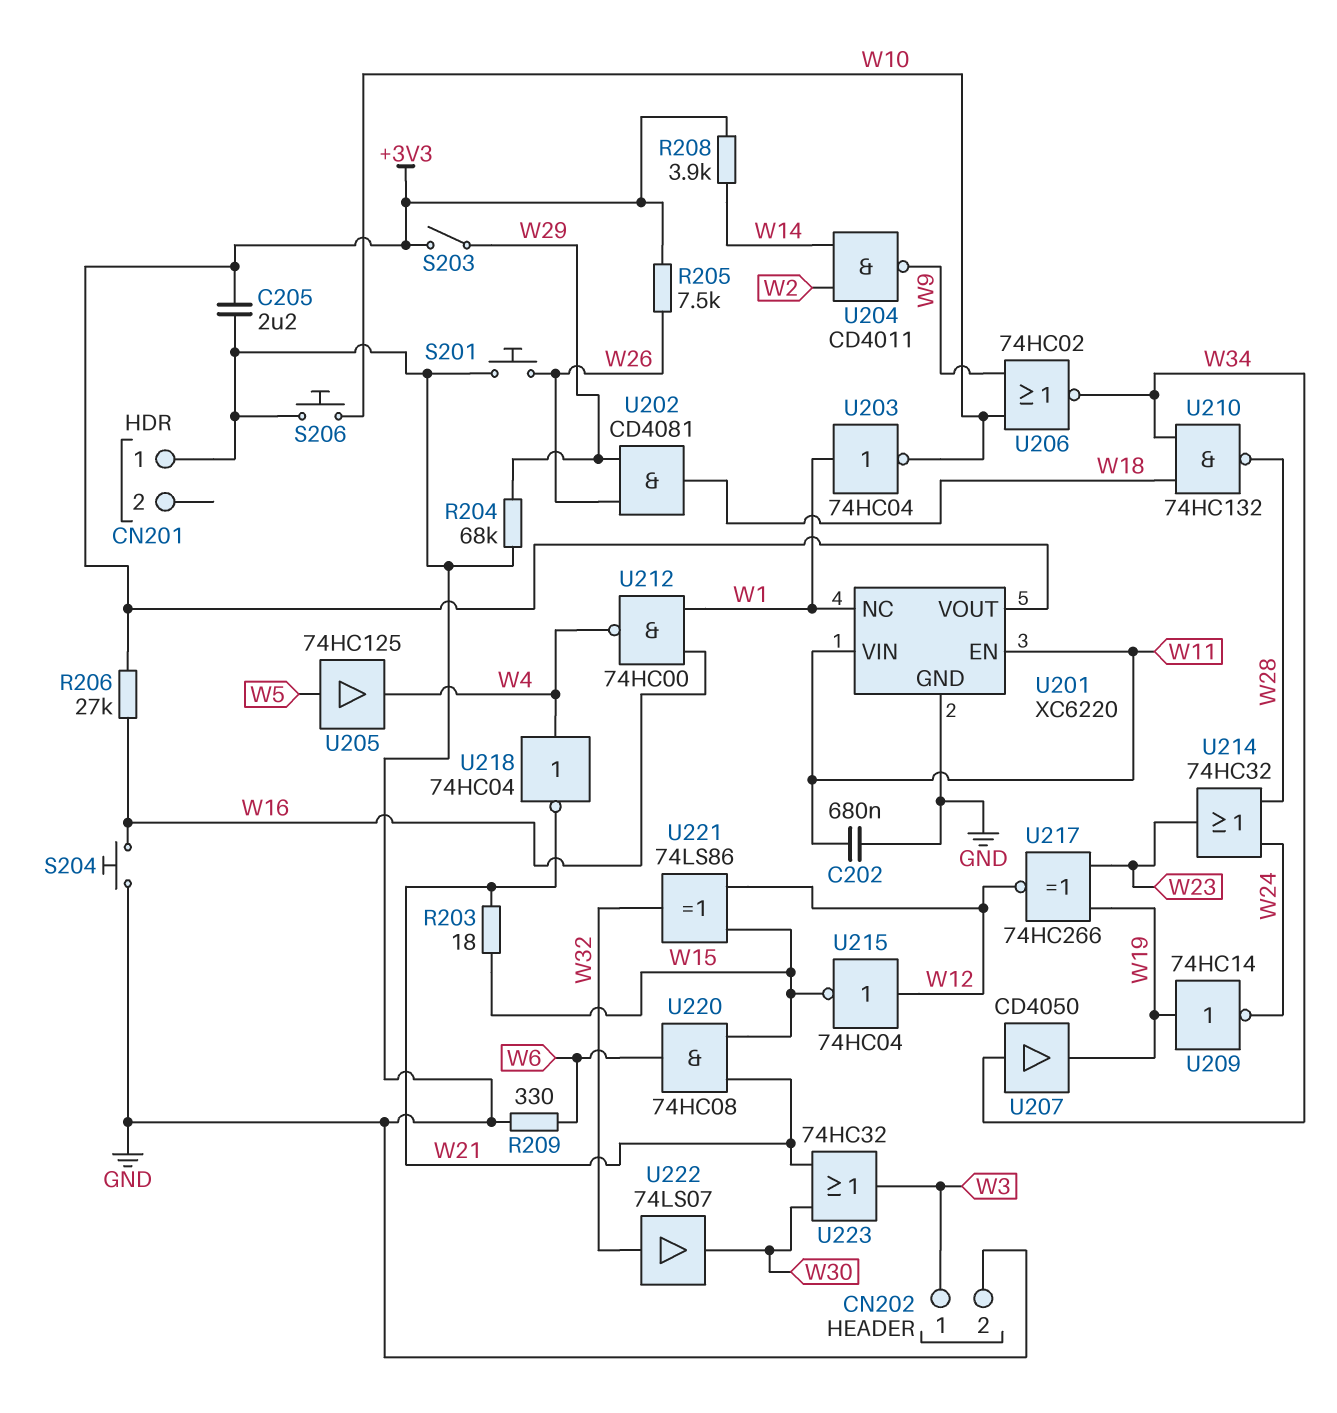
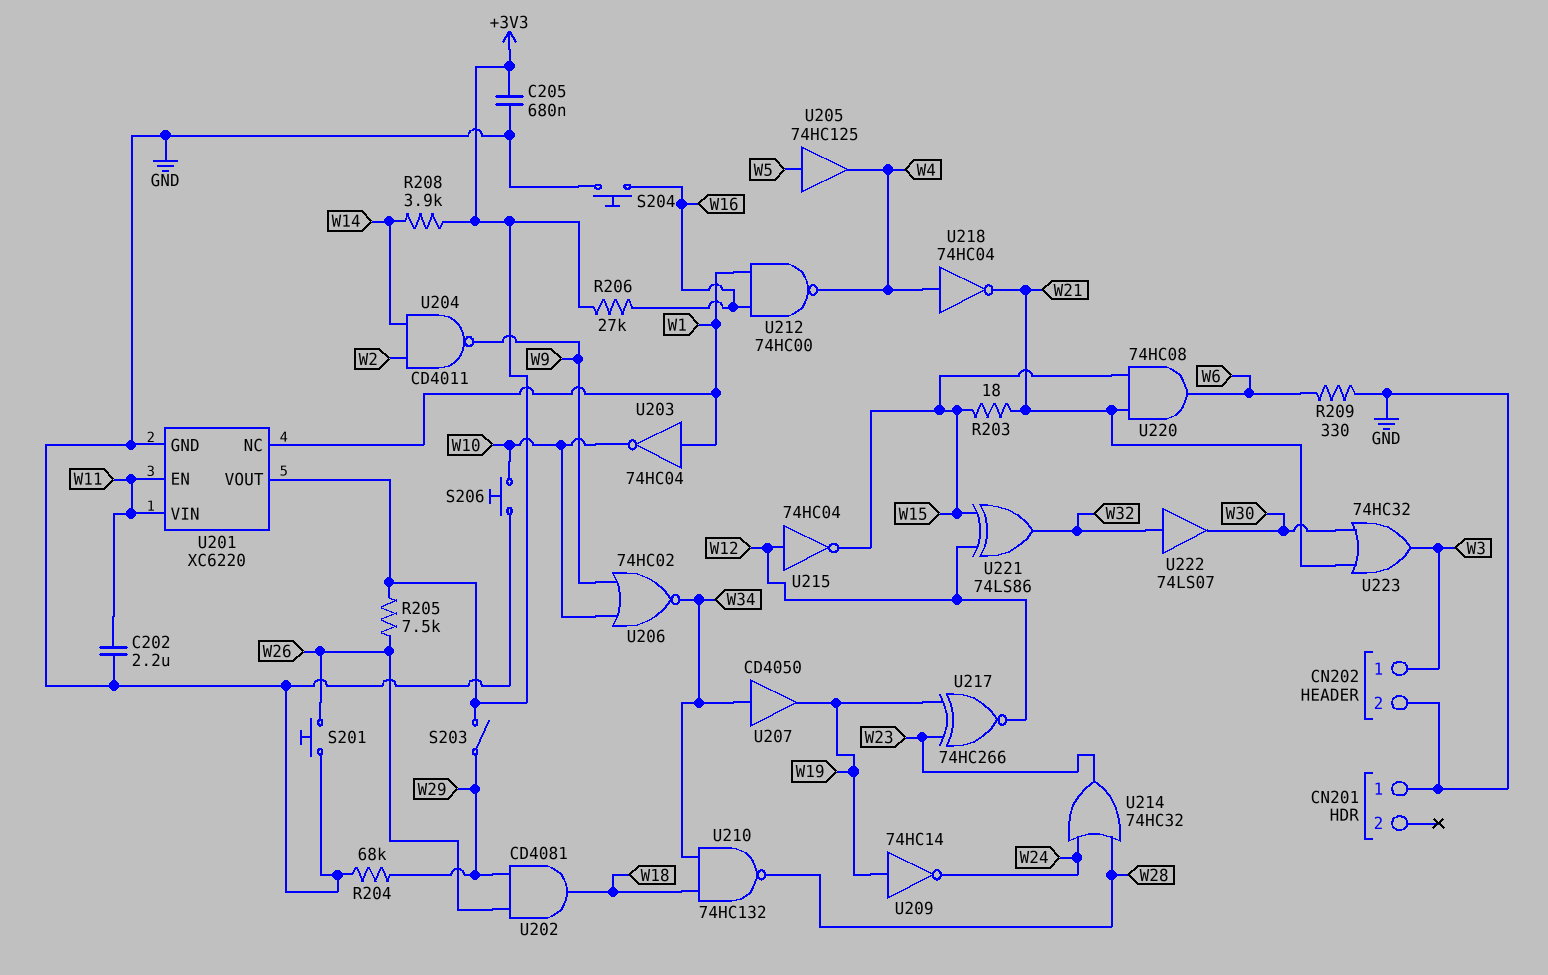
C202: 680nF (GND, W11) -> 2.2uF (GND, W11)
C205: 2.2uF (+3V3, GND) -> 680nF (+3V3, GND)

